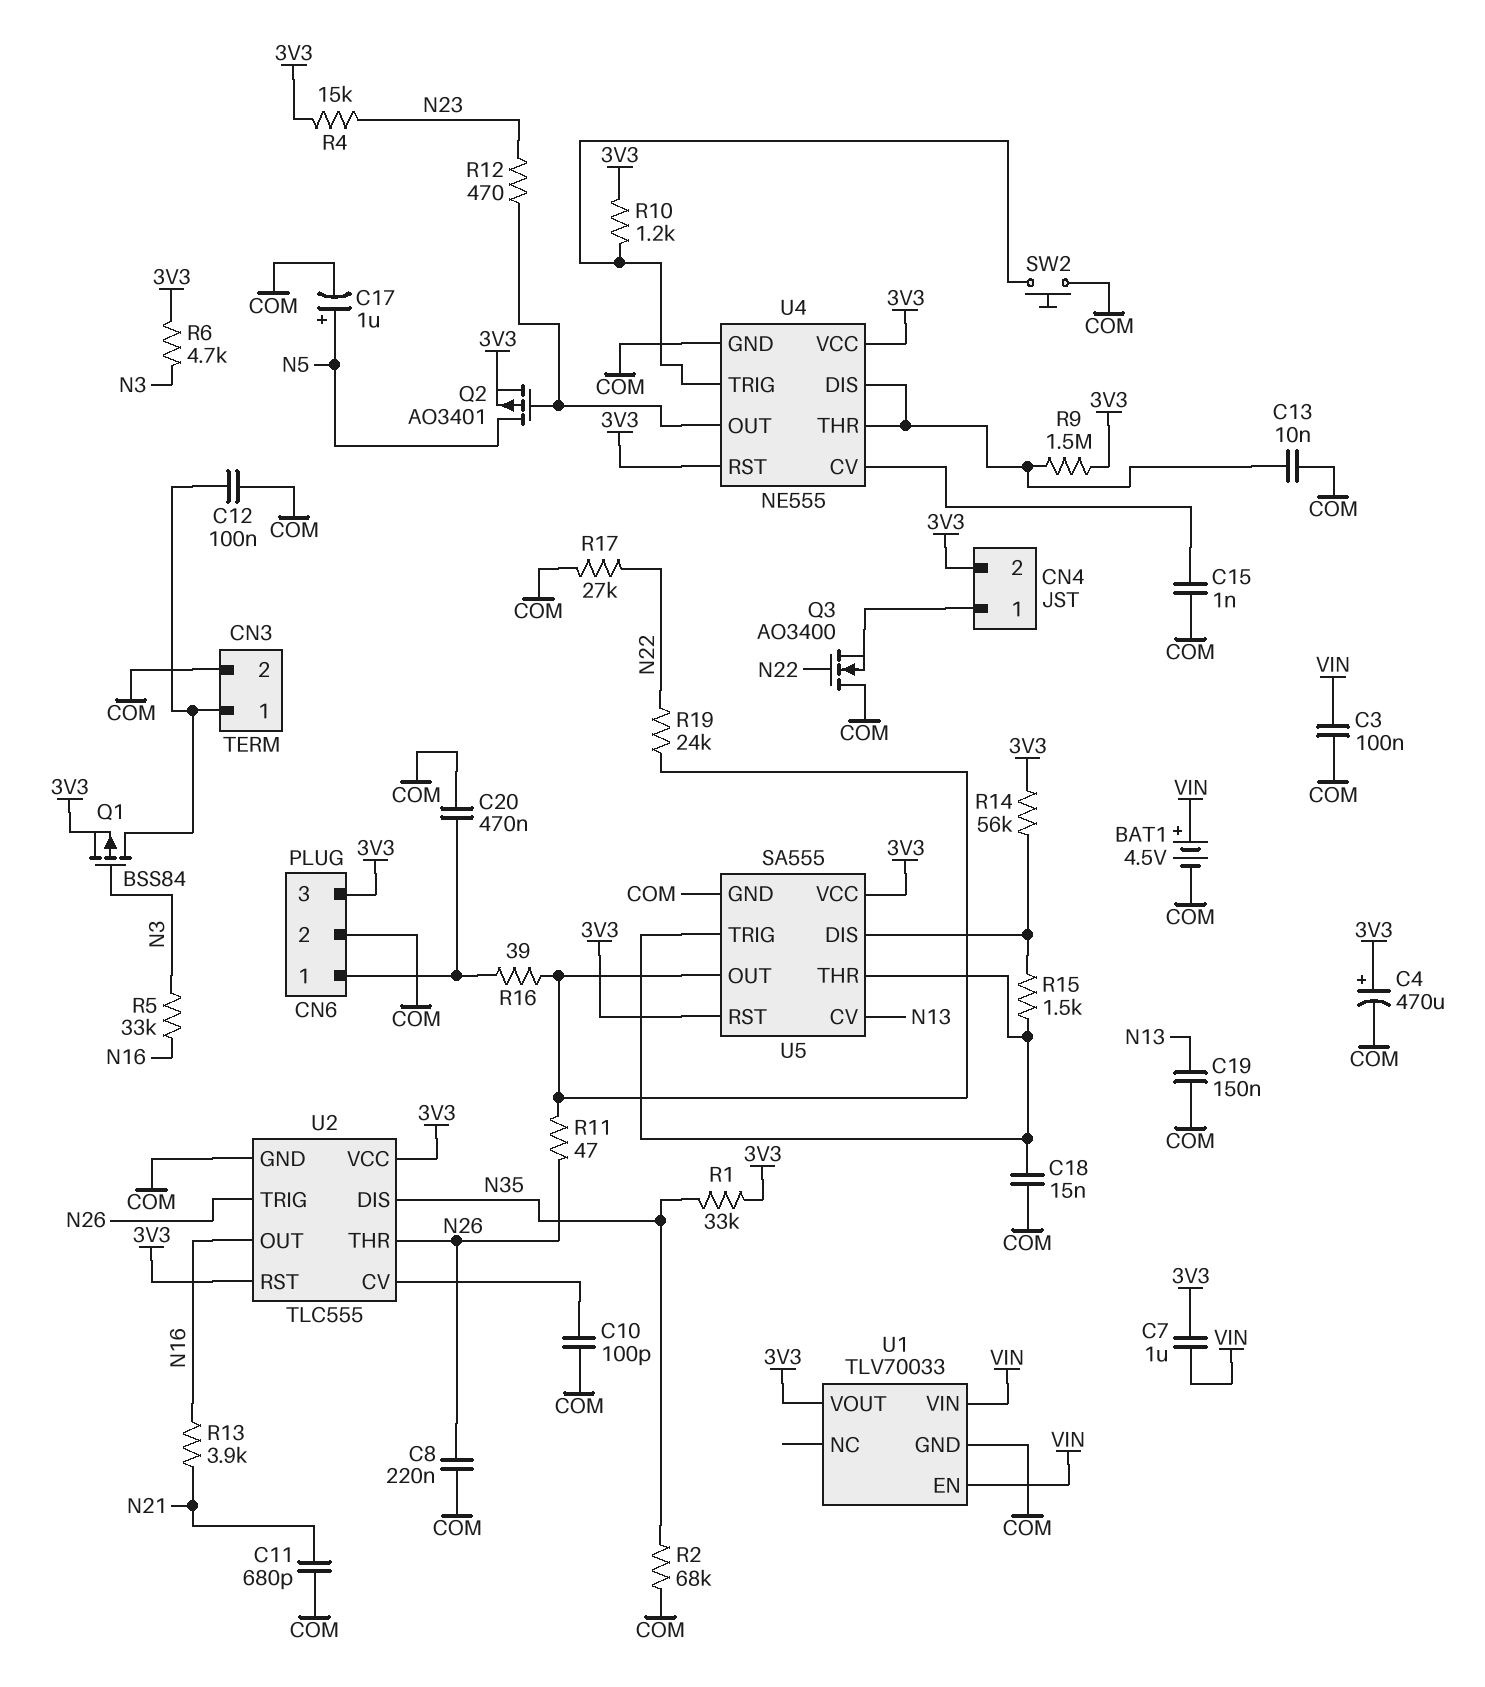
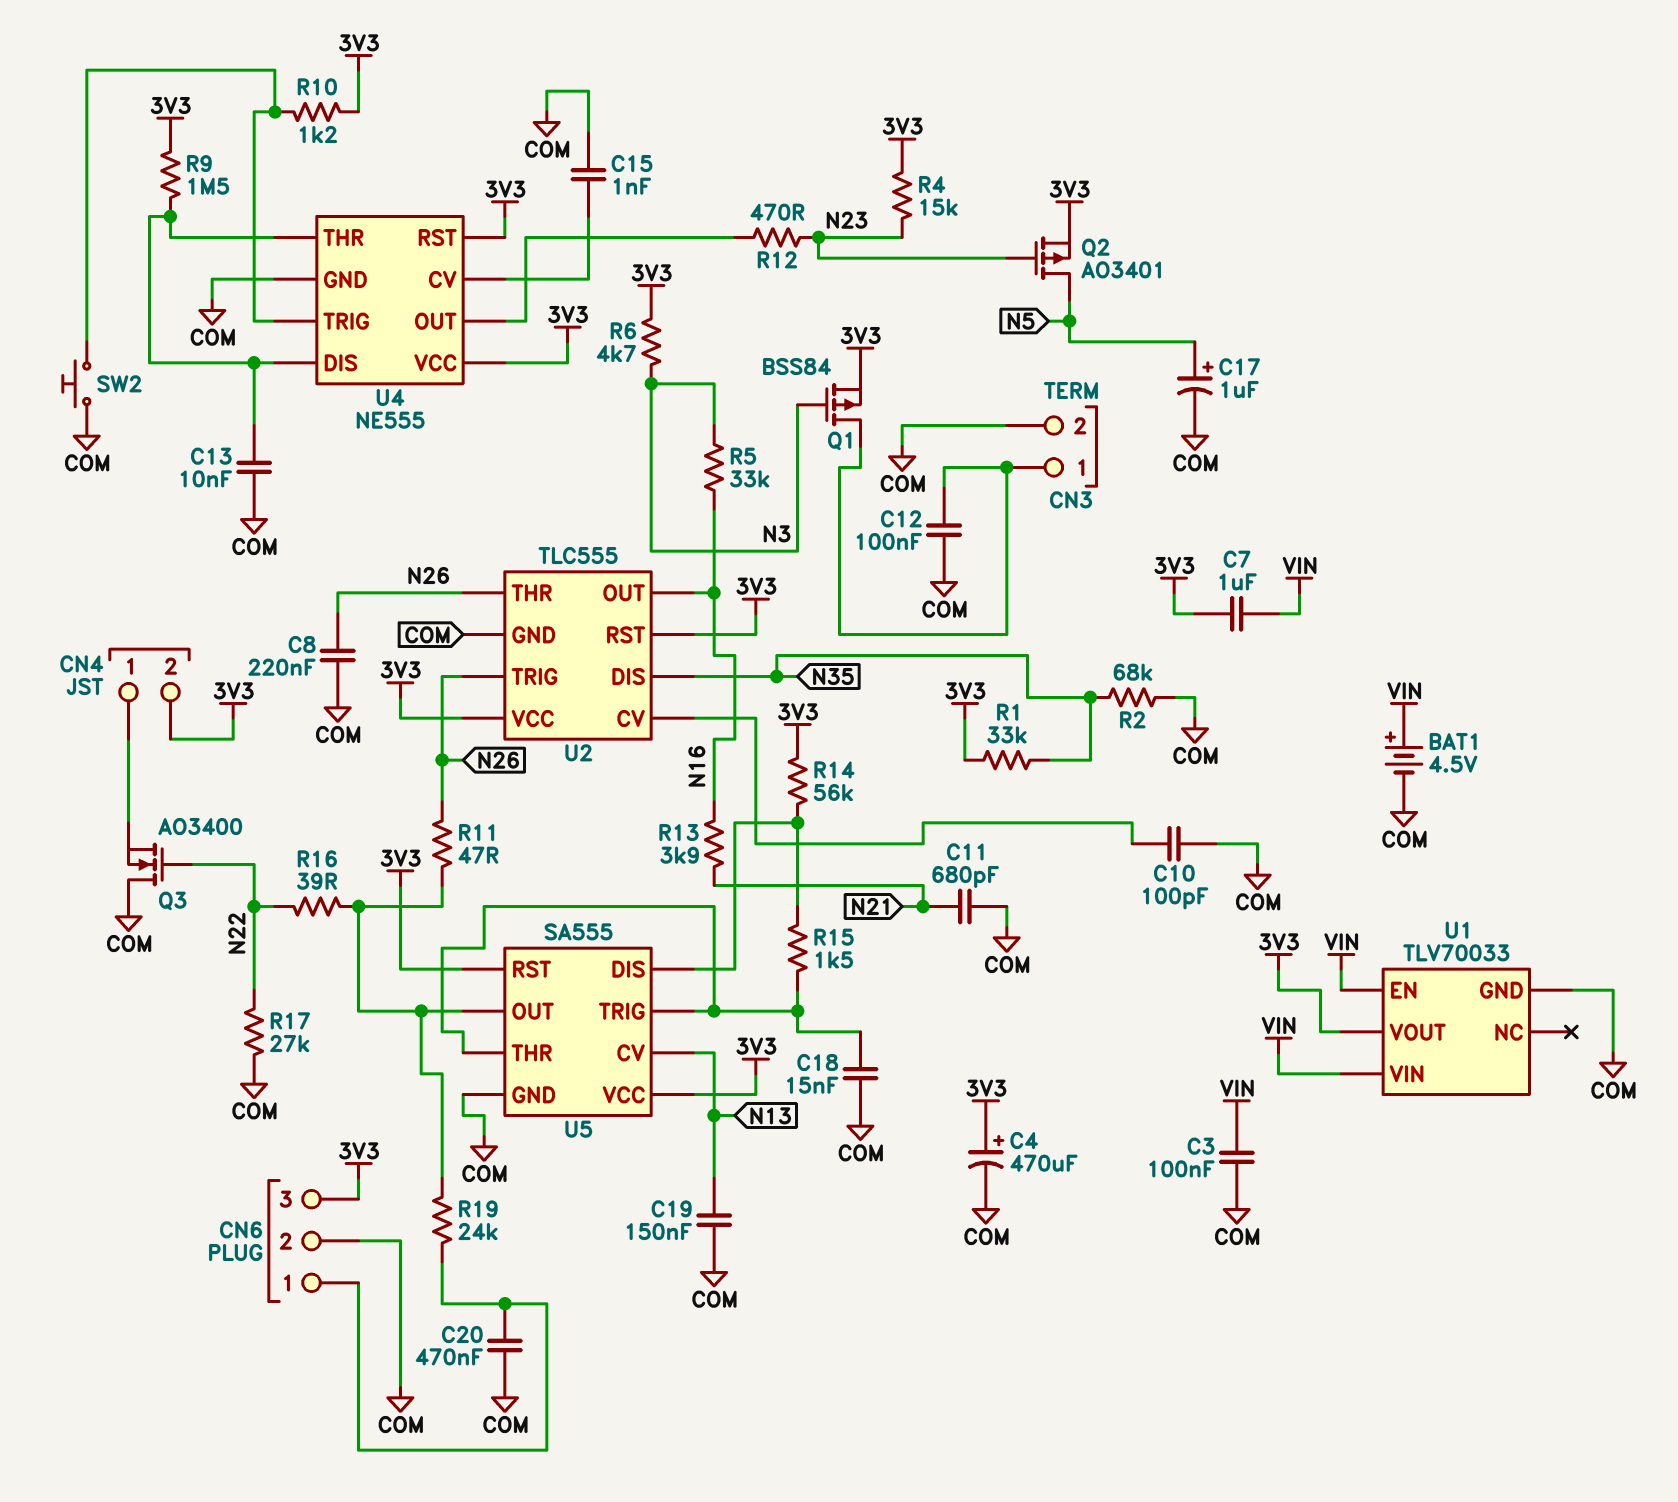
Q2: PMOS AO3401 (G U4/OUT, D N5, S 3V3) -> PMOS AO3401 (G N23, D N5, S 3V3)
R16: 39 (CN6/1, U5/OUT) -> 39 (N22, U5/OUT)
R19: 24k (N22, U5/OUT) -> 24k (CN6/1, U5/OUT)

